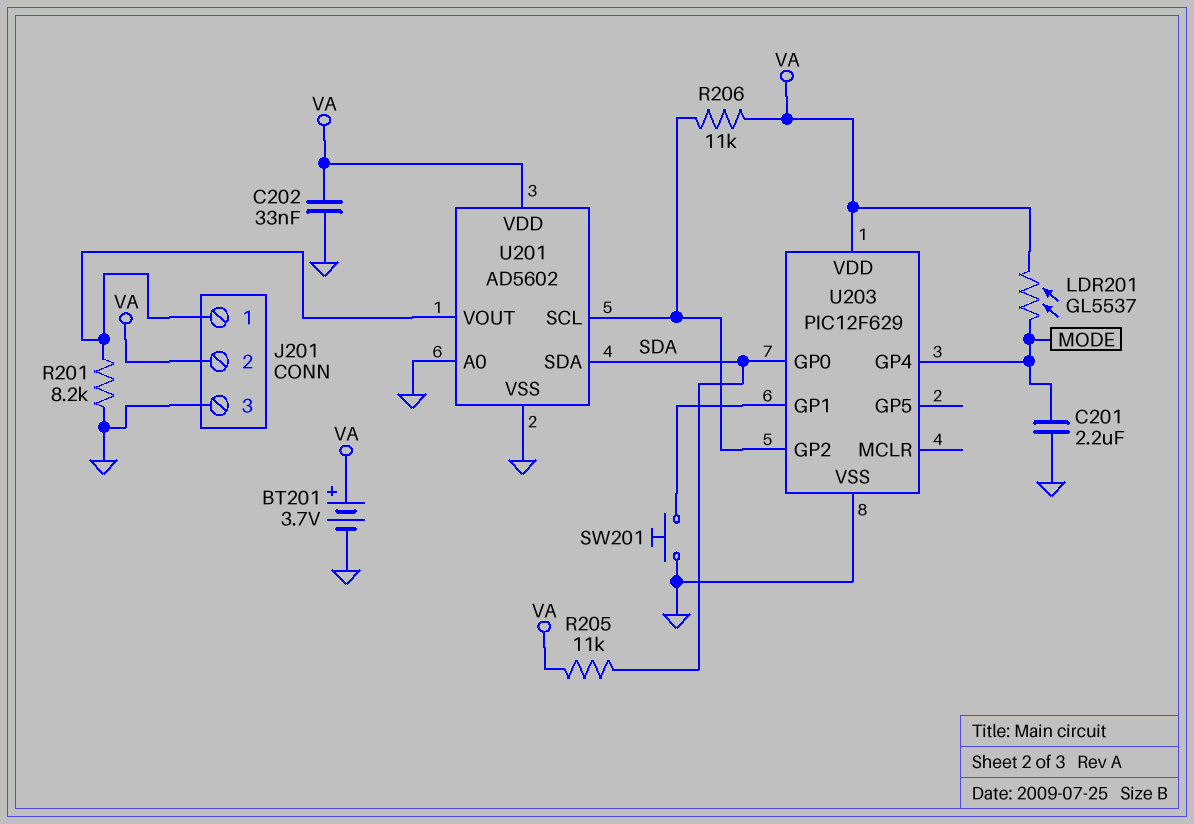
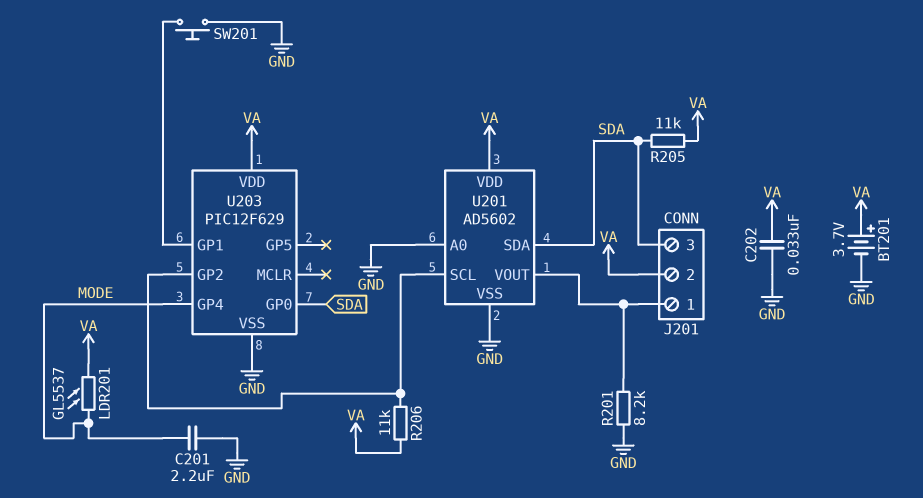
J201 pin 3: GND -> SDA

